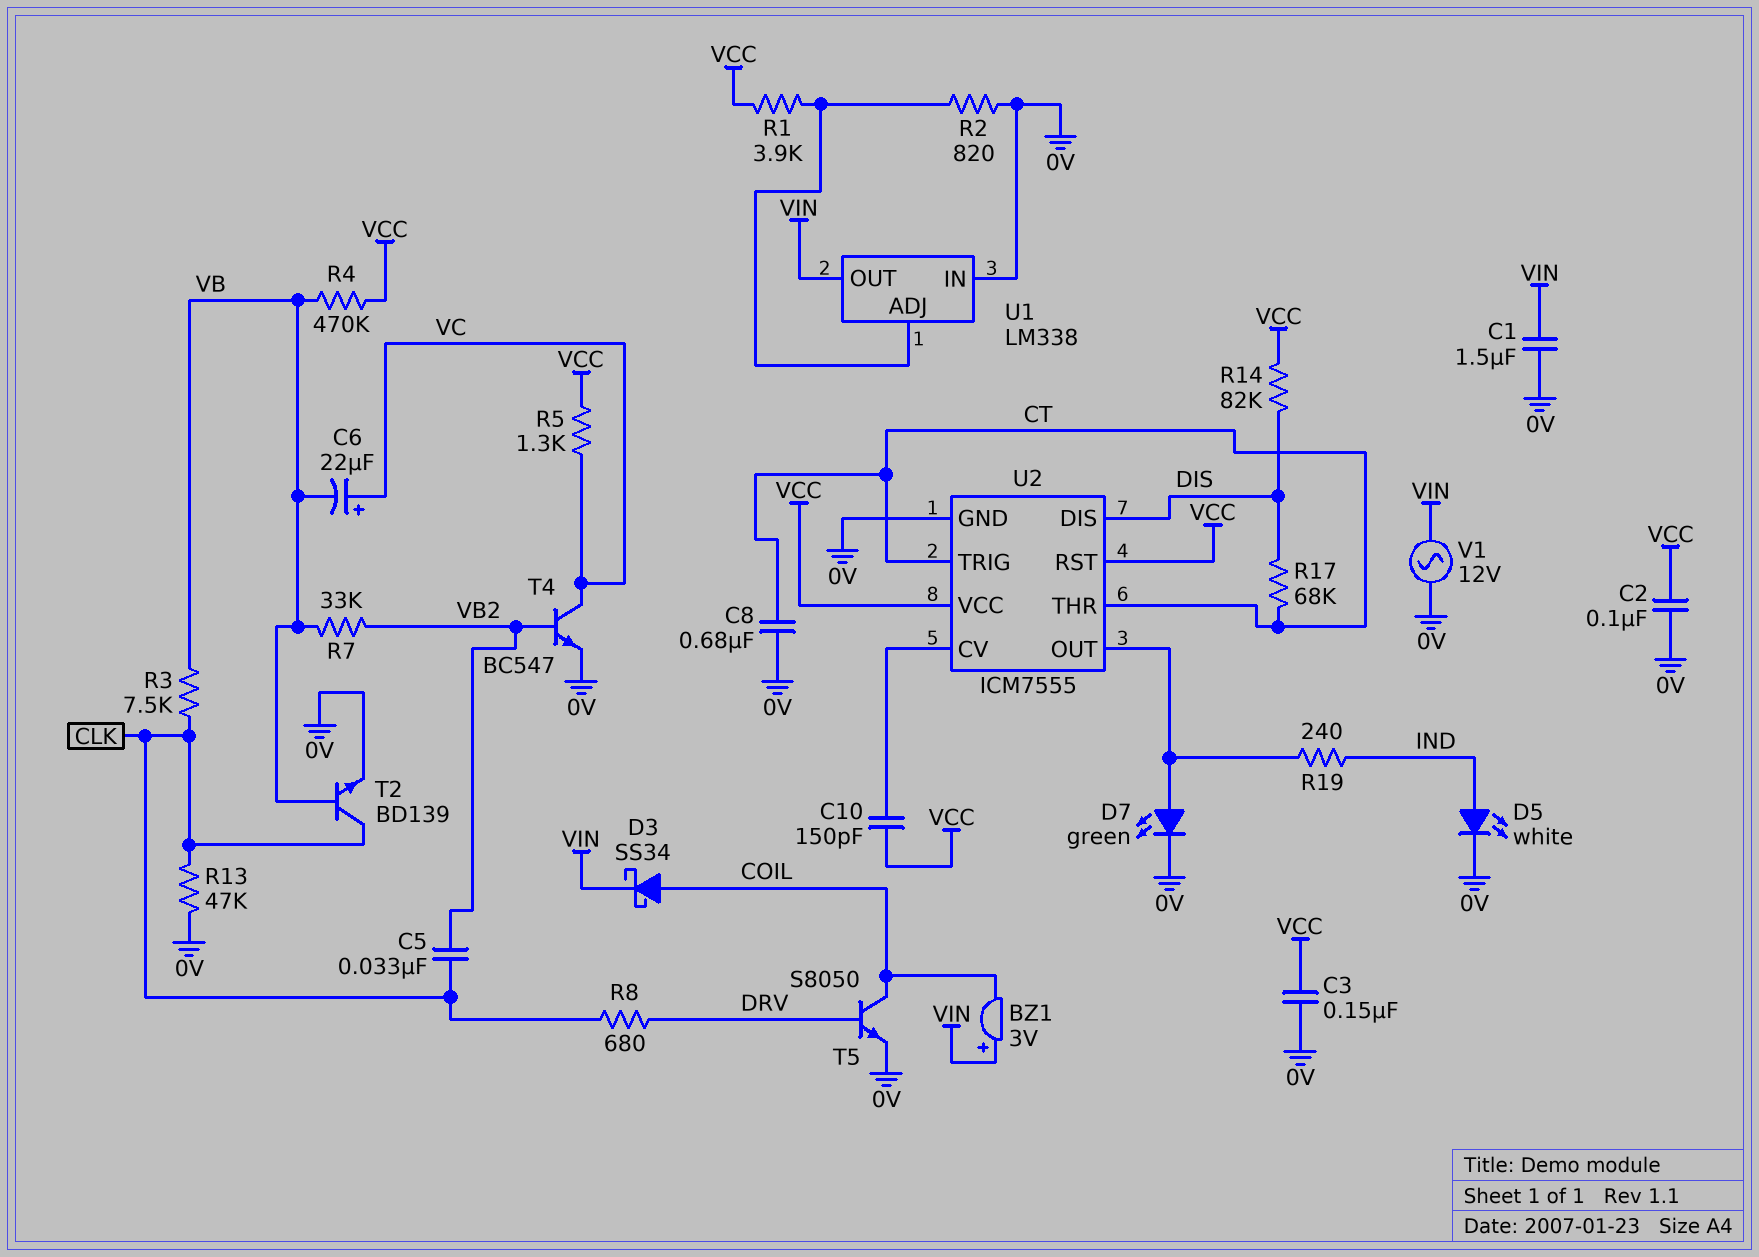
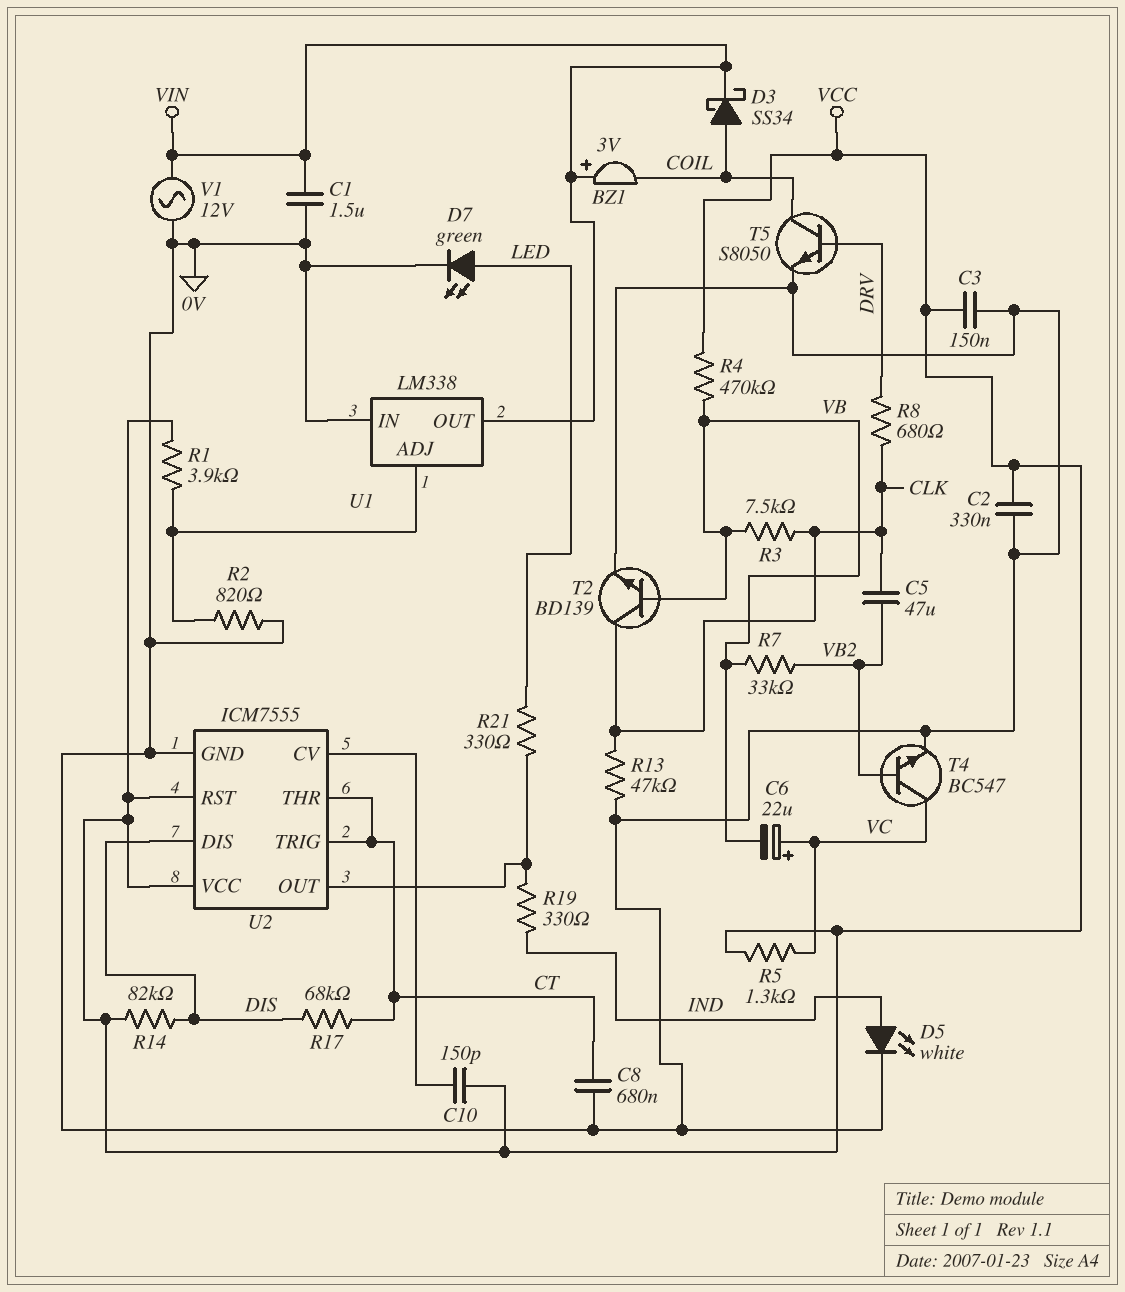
C2: 100nF (0V, VCC) -> 330nF (0V, VCC)
C5: 33nF (CLK, VB2) -> 47uF (CLK, VB2)
D7: LED green (A U2/OUT, K 0V) -> LED green (A LED, K 0V)
R19: 240 (IND, U2/OUT) -> 330 (IND, U2/OUT)
R21: none -> 330 (LED, U2/OUT)

